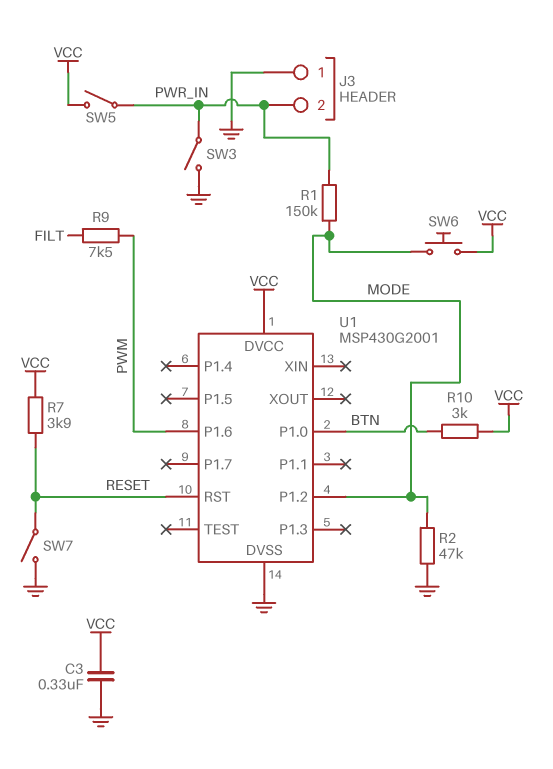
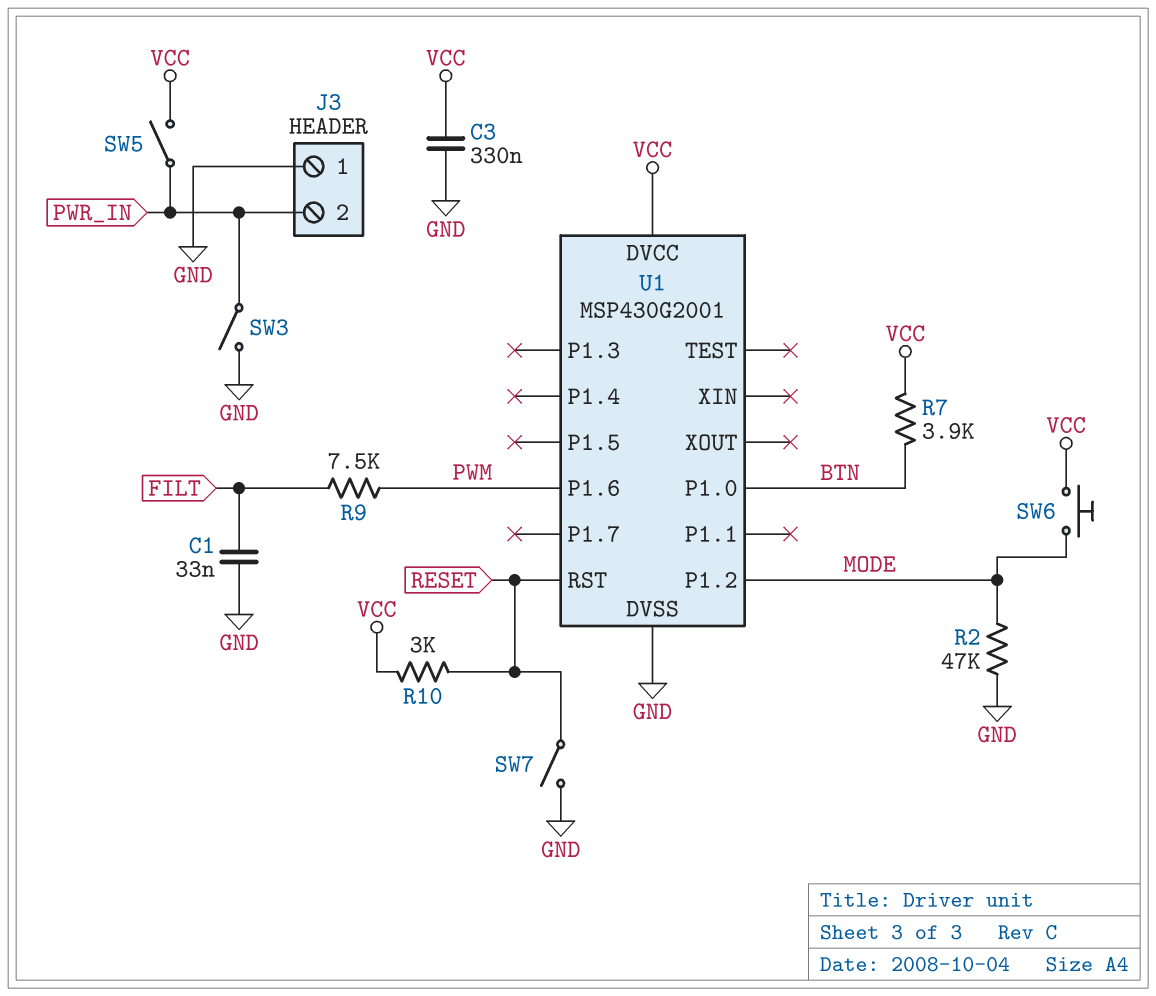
C1: none -> 33nF (FILT, GND)
R1: 150k (MODE, PWR_IN) -> none
R7: 3.9k (RESET, VCC) -> 3.9k (BTN, VCC)
R10: 3k (BTN, VCC) -> 3k (RESET, VCC)

